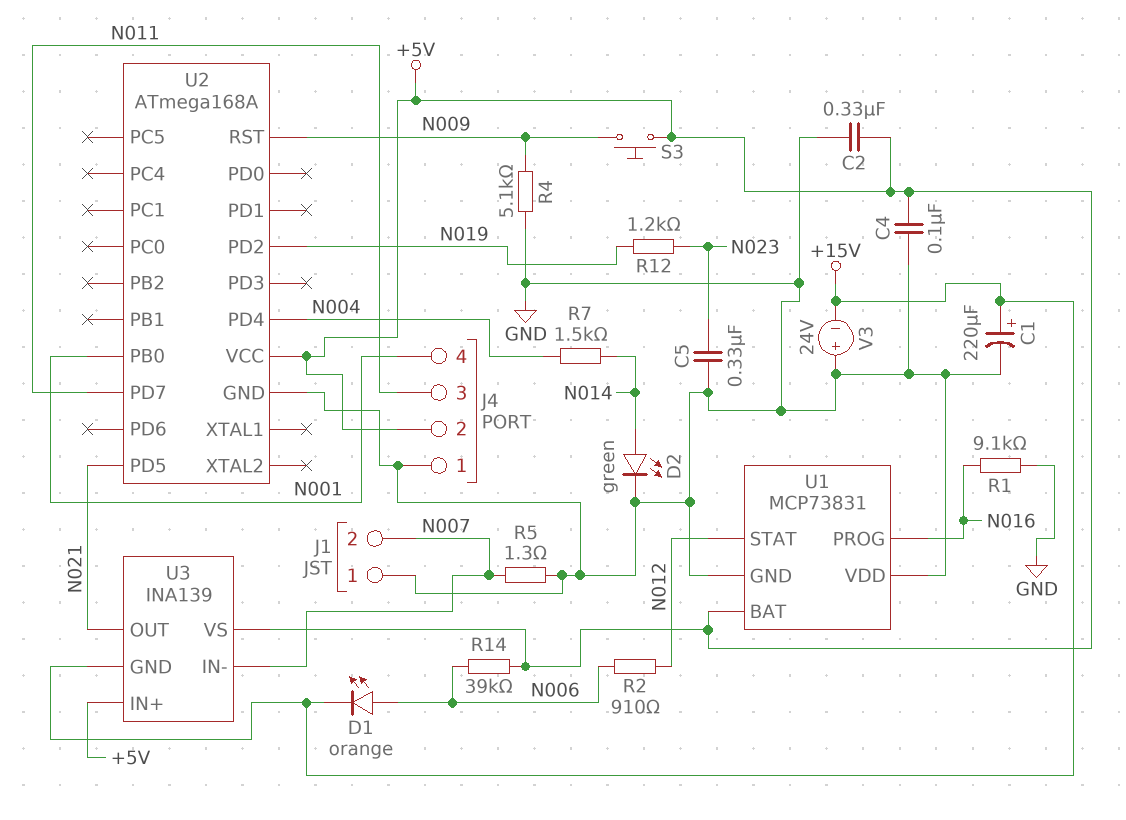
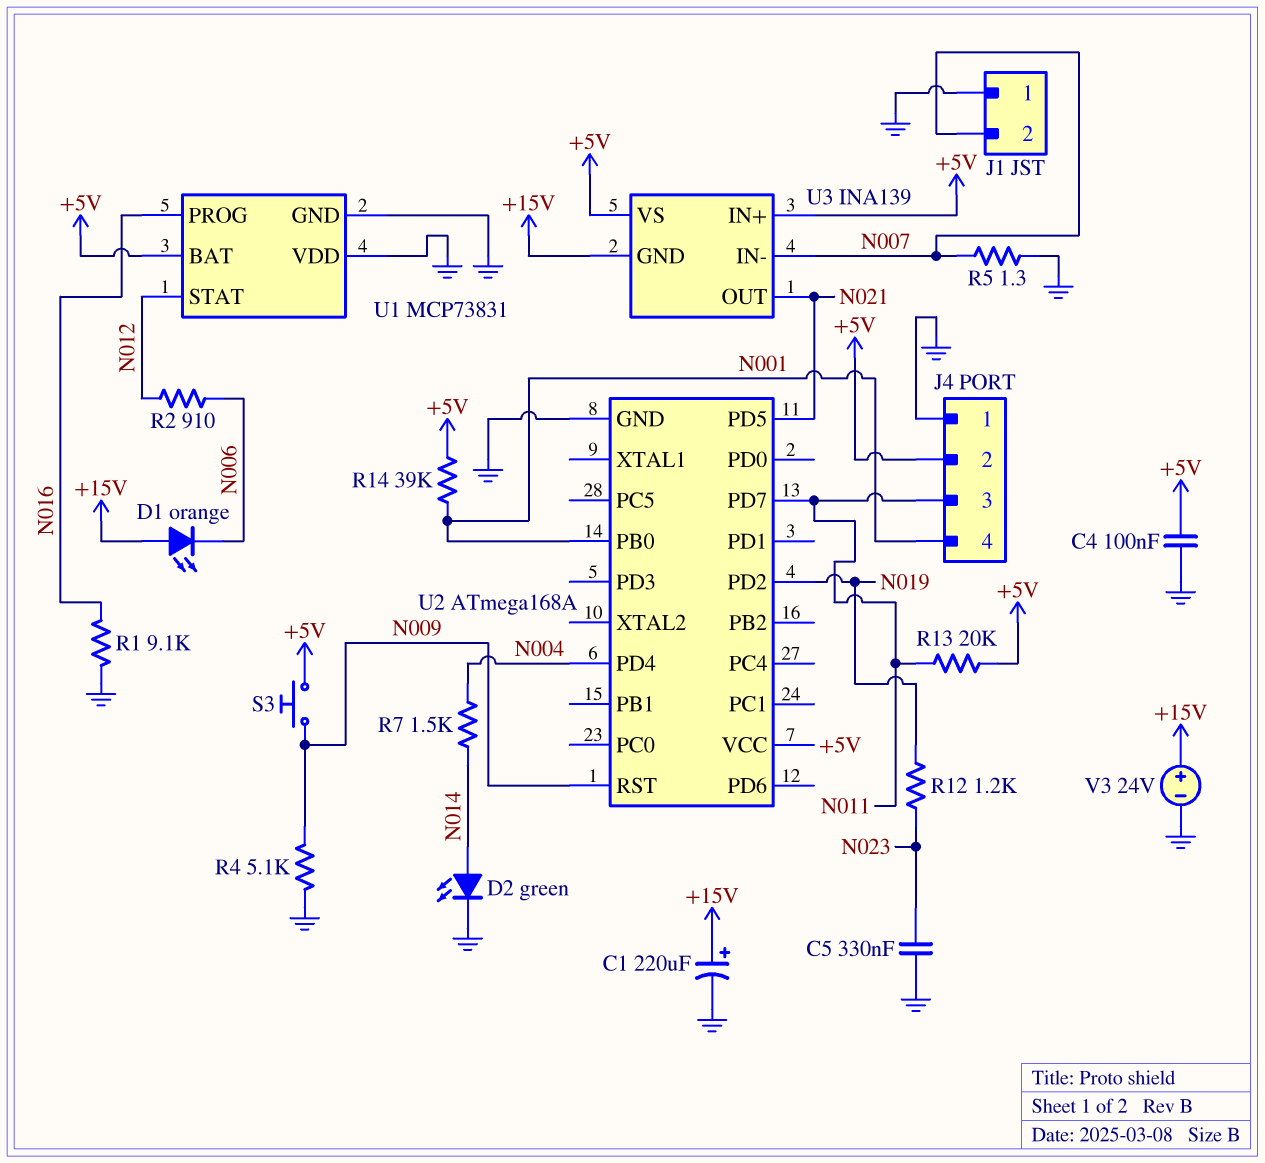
C2: 330nF (+5V, GND) -> none
D1: LED orange (A N006, K +15V) -> LED orange (A +15V, K N006)
R13: none -> 20k (+5V, N011)
R14: 39k (+5V, N006) -> 39k (+5V, N001)
V3: 24V (plus GND, minus +15V) -> 24V (plus +15V, minus GND)

